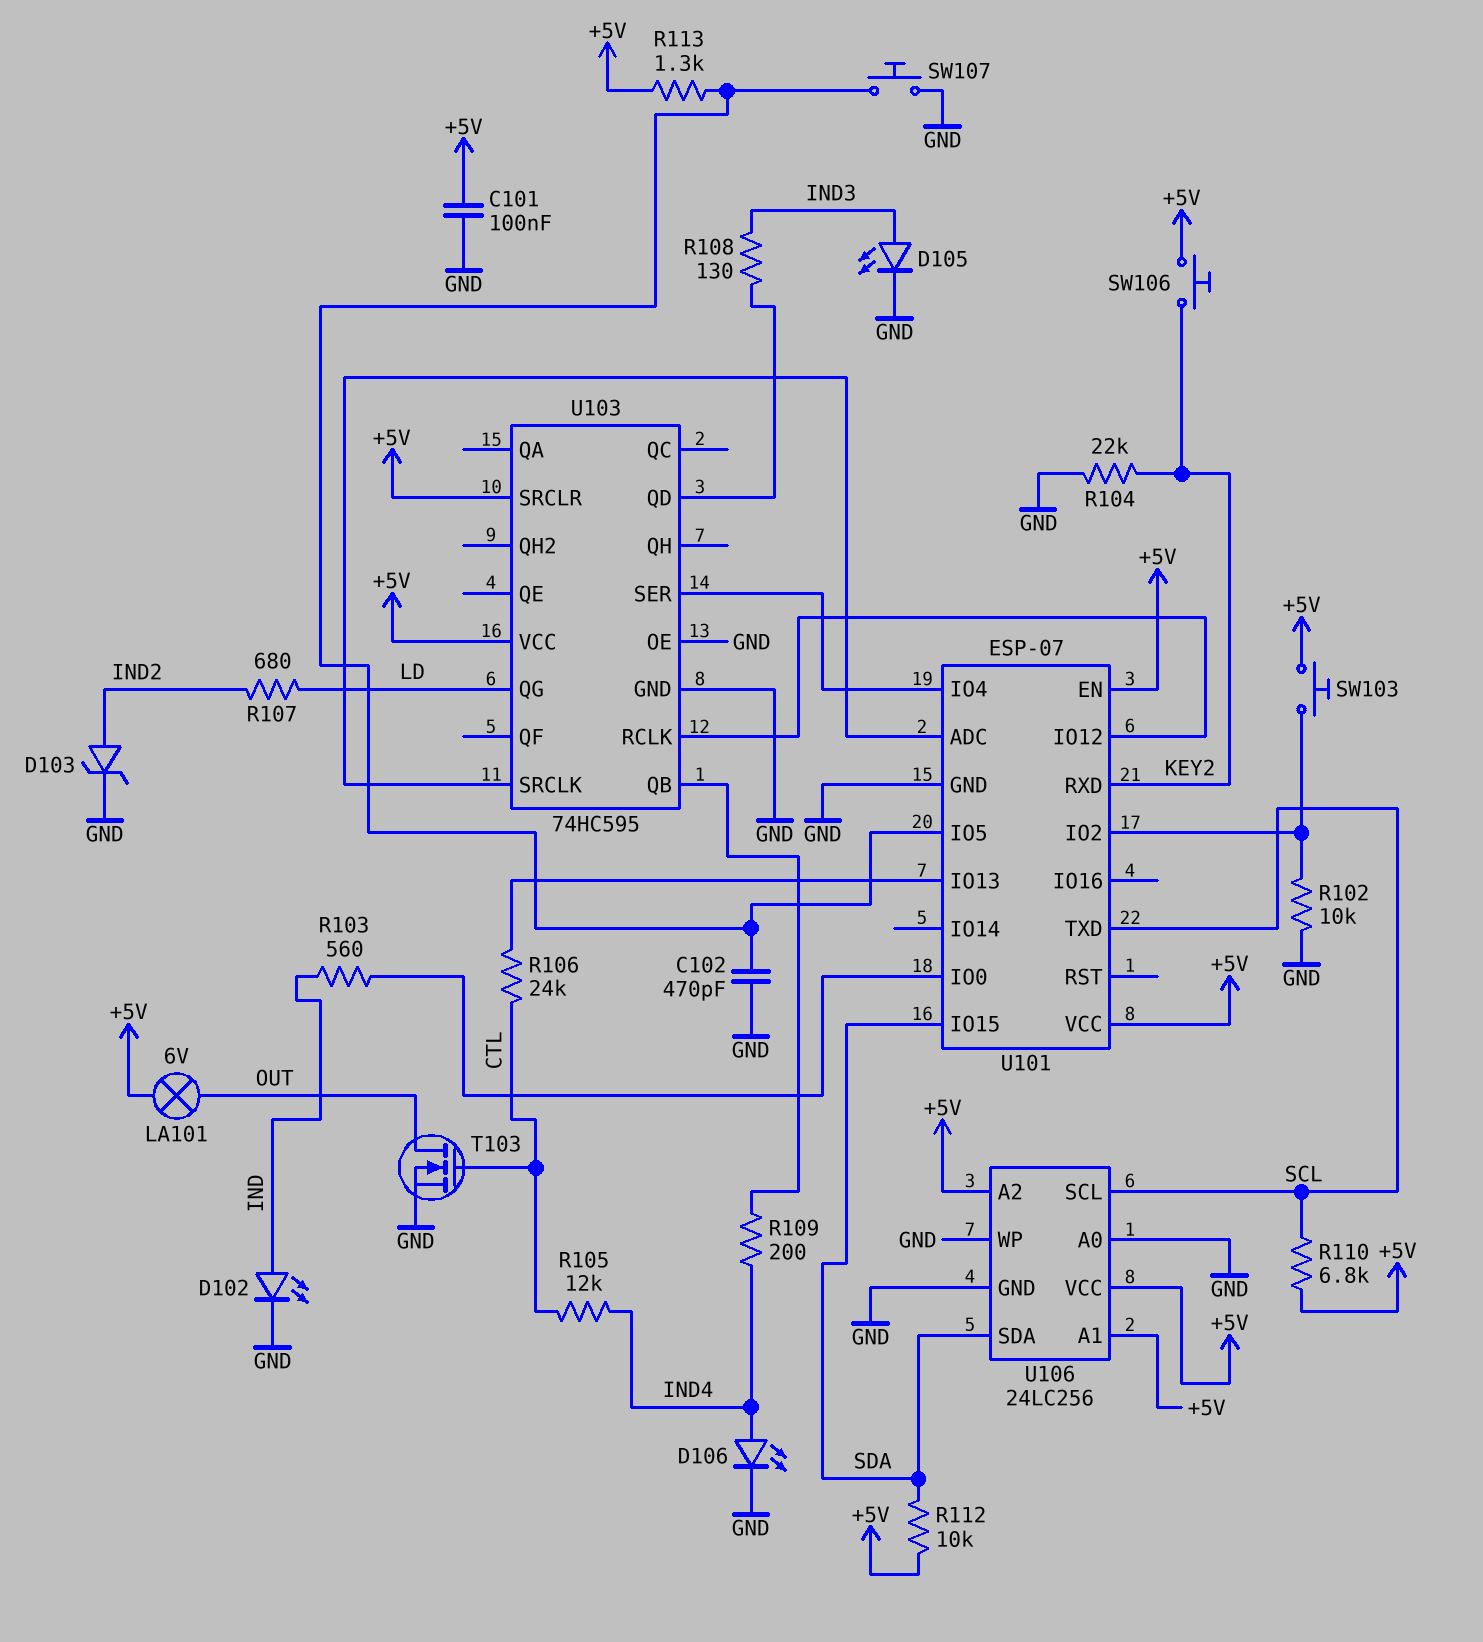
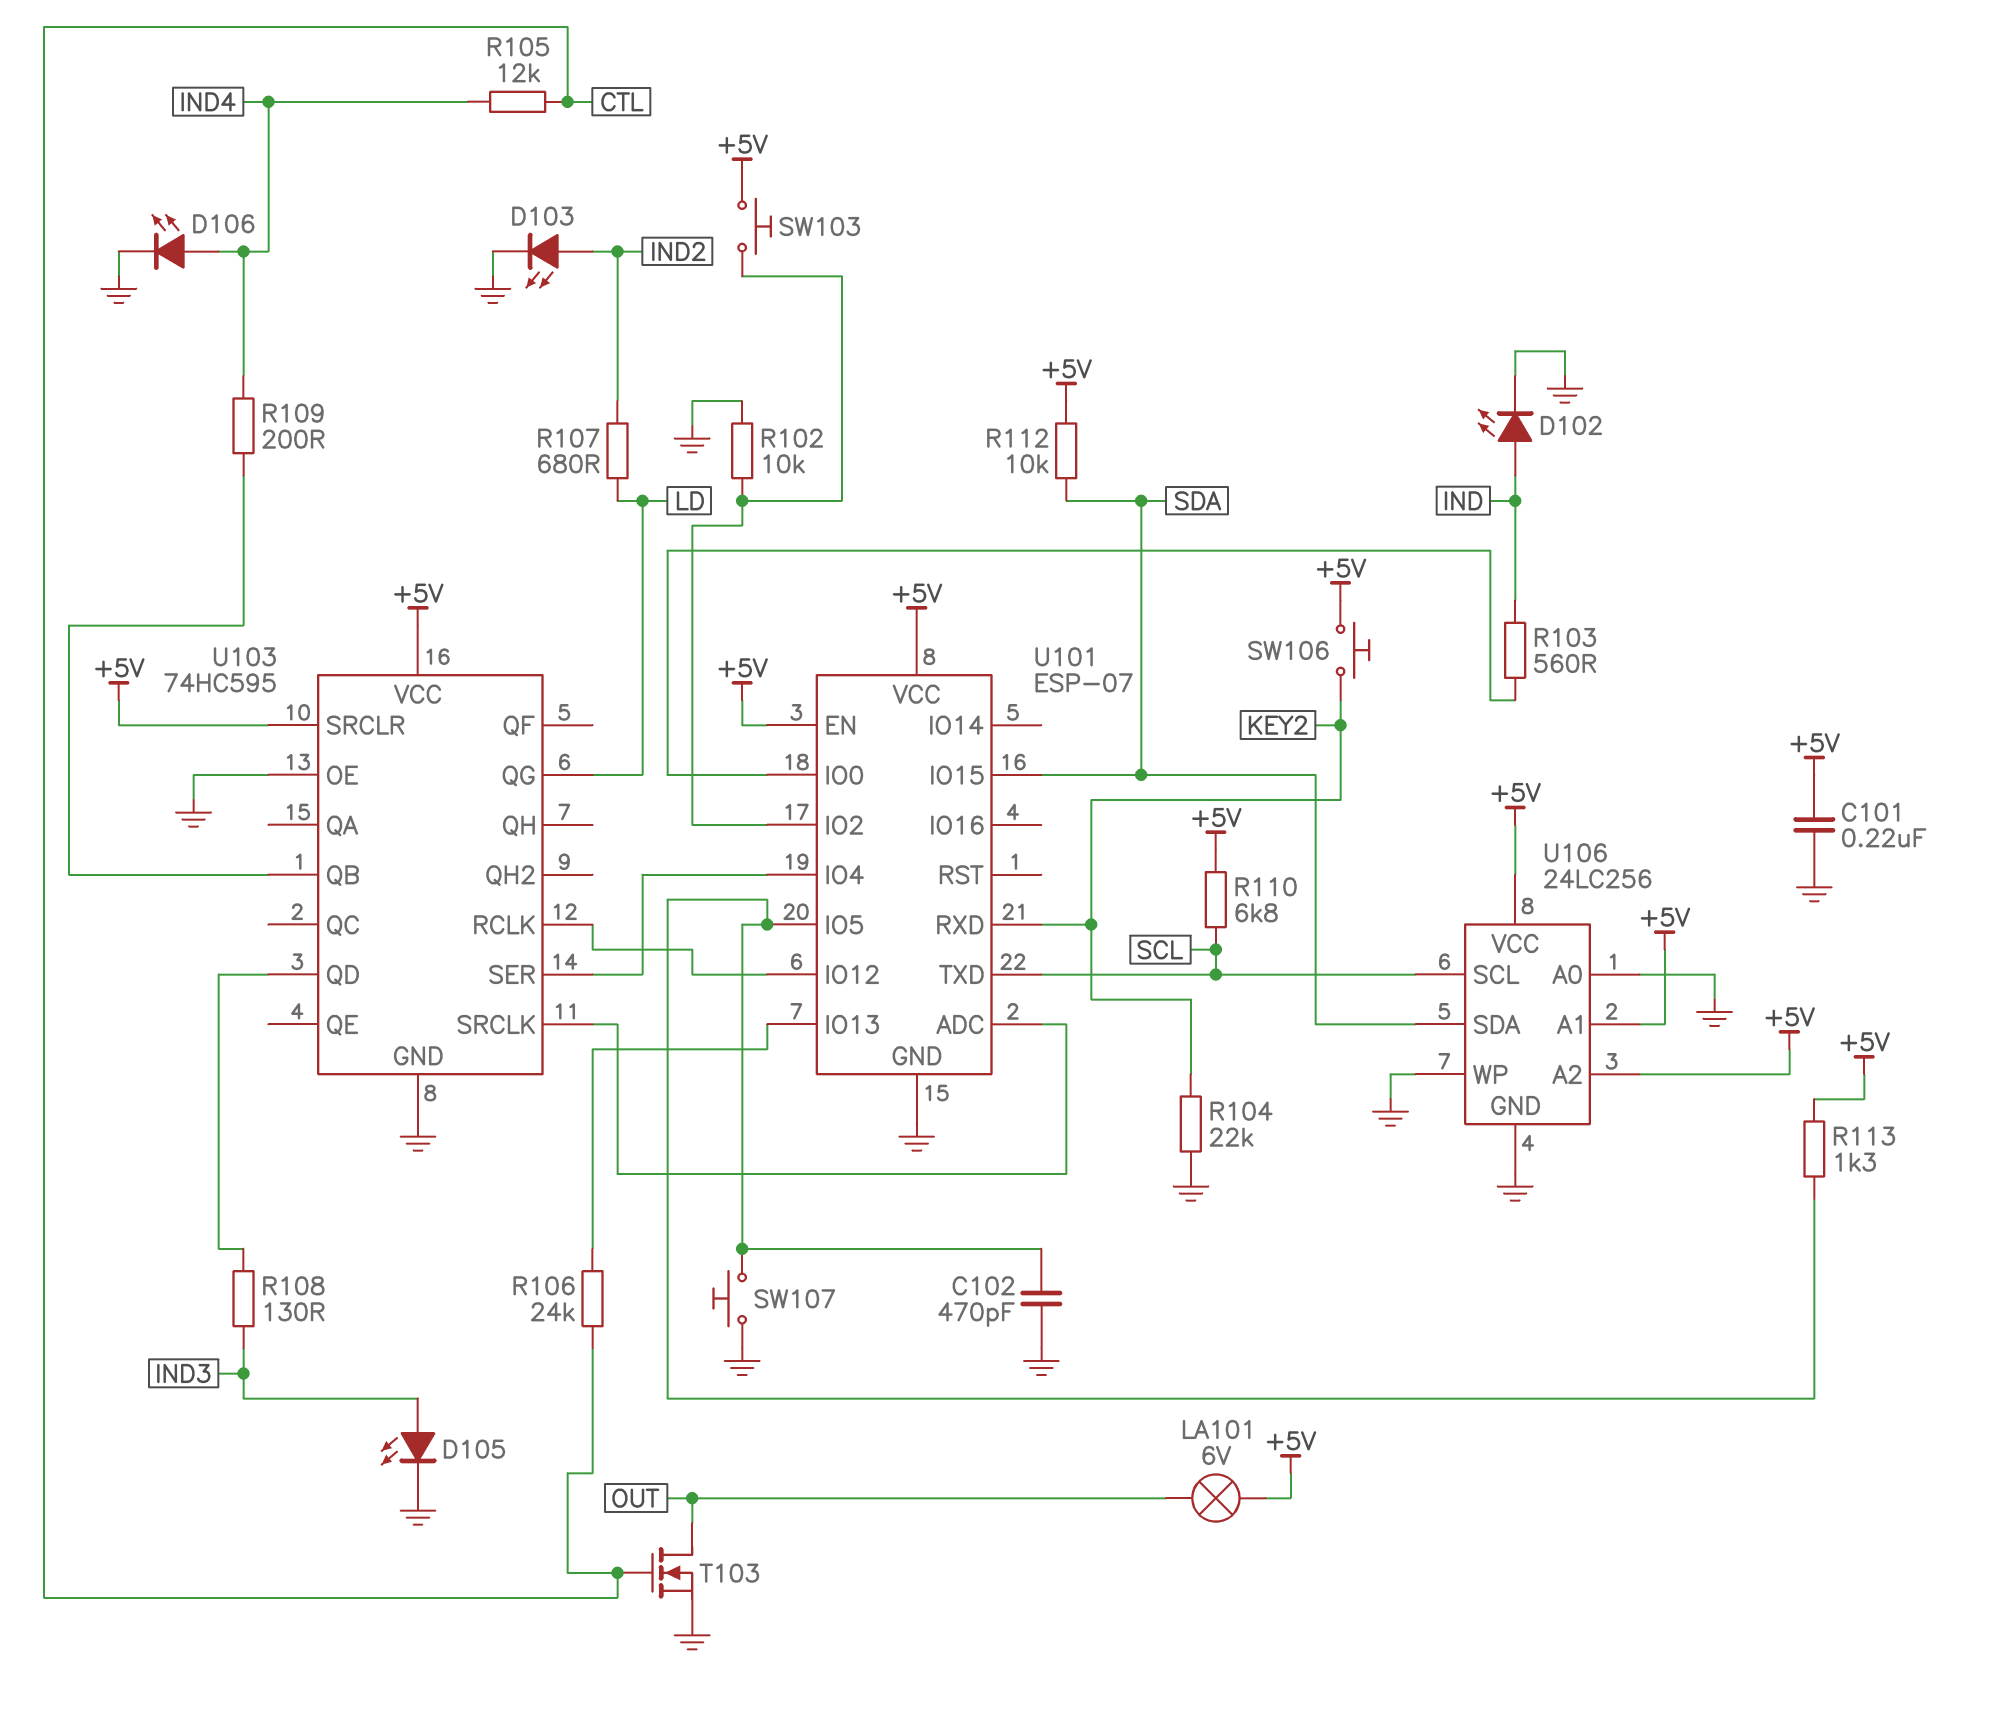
C101: 100nF (+5V, GND) -> 220nF (+5V, GND)
D103: zener (A IND2, K GND) -> LED (A IND2, K GND)

